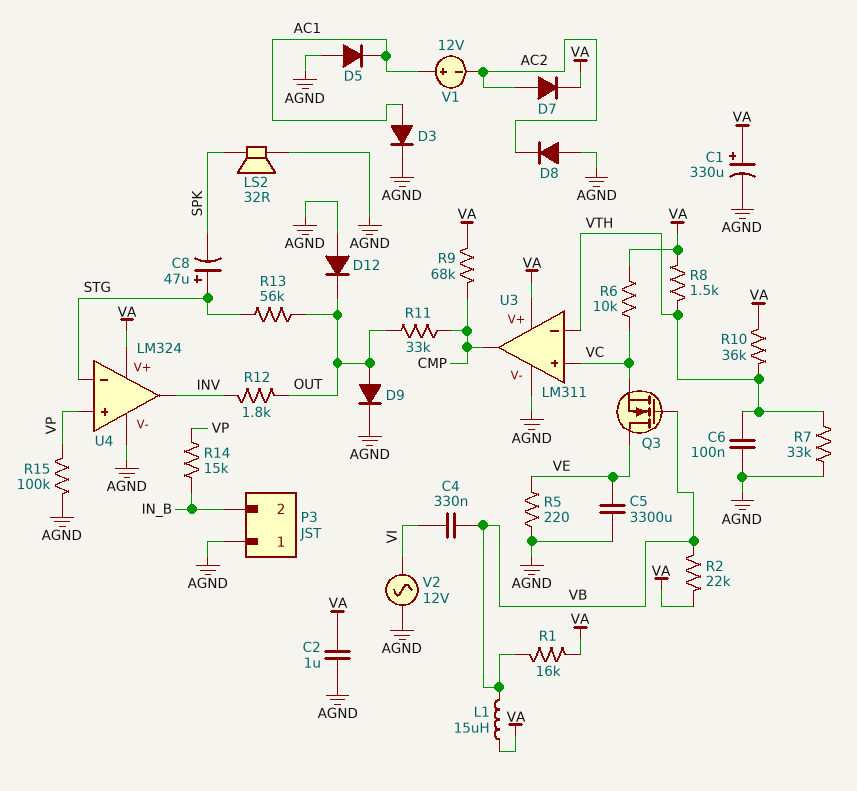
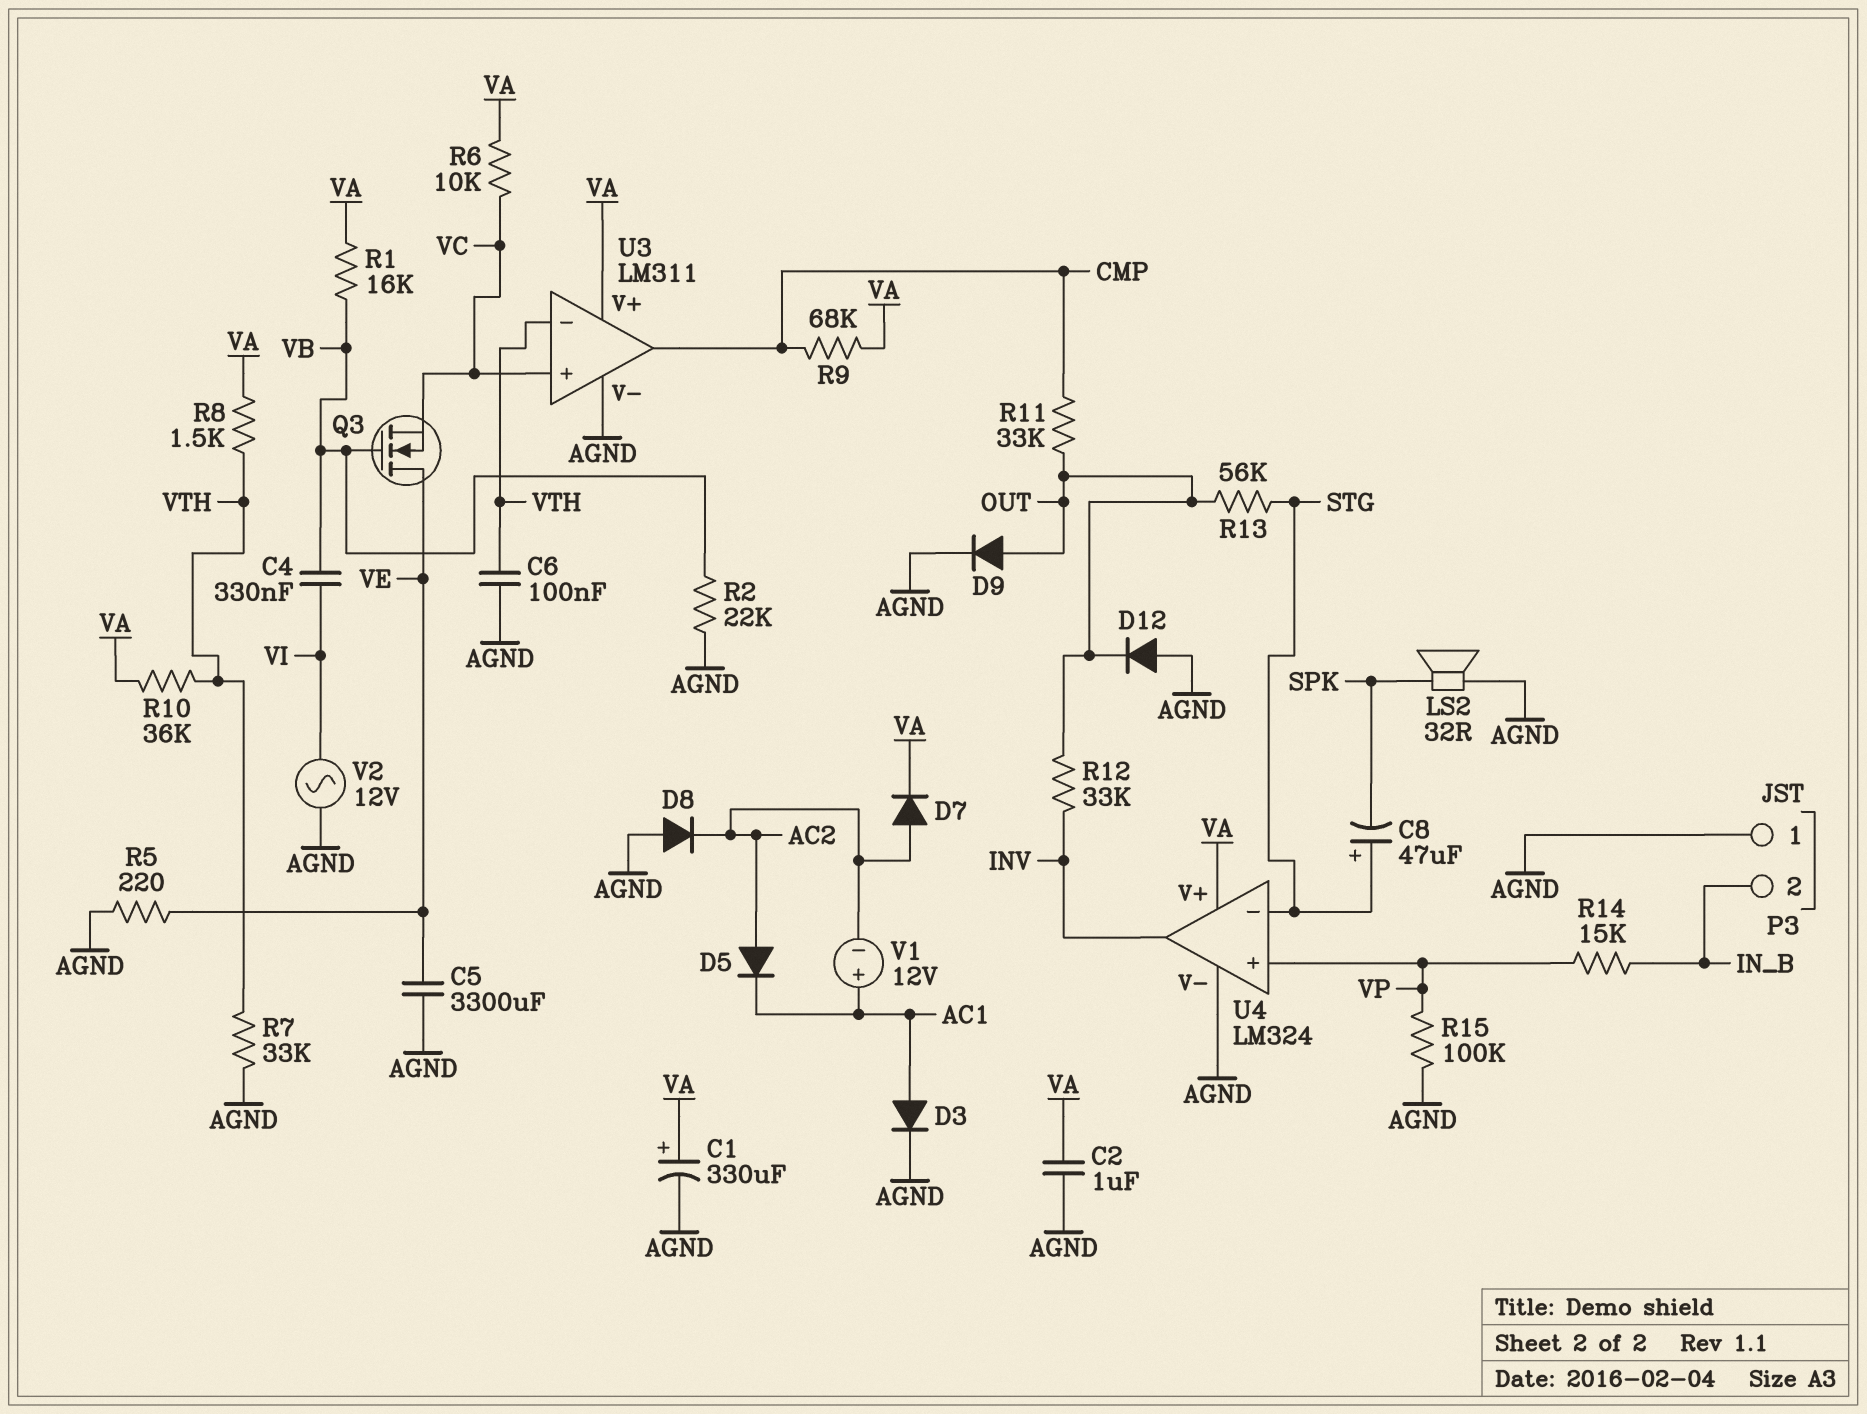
D5: diode (A AGND, K AC1) -> diode (A AC2, K AC1)
L1: 15uH (VA, VB) -> none
R2: 22k (VA, VB) -> 22k (AGND, VB)
R12: 1.8k (INV, OUT) -> 33k (INV, OUT)

